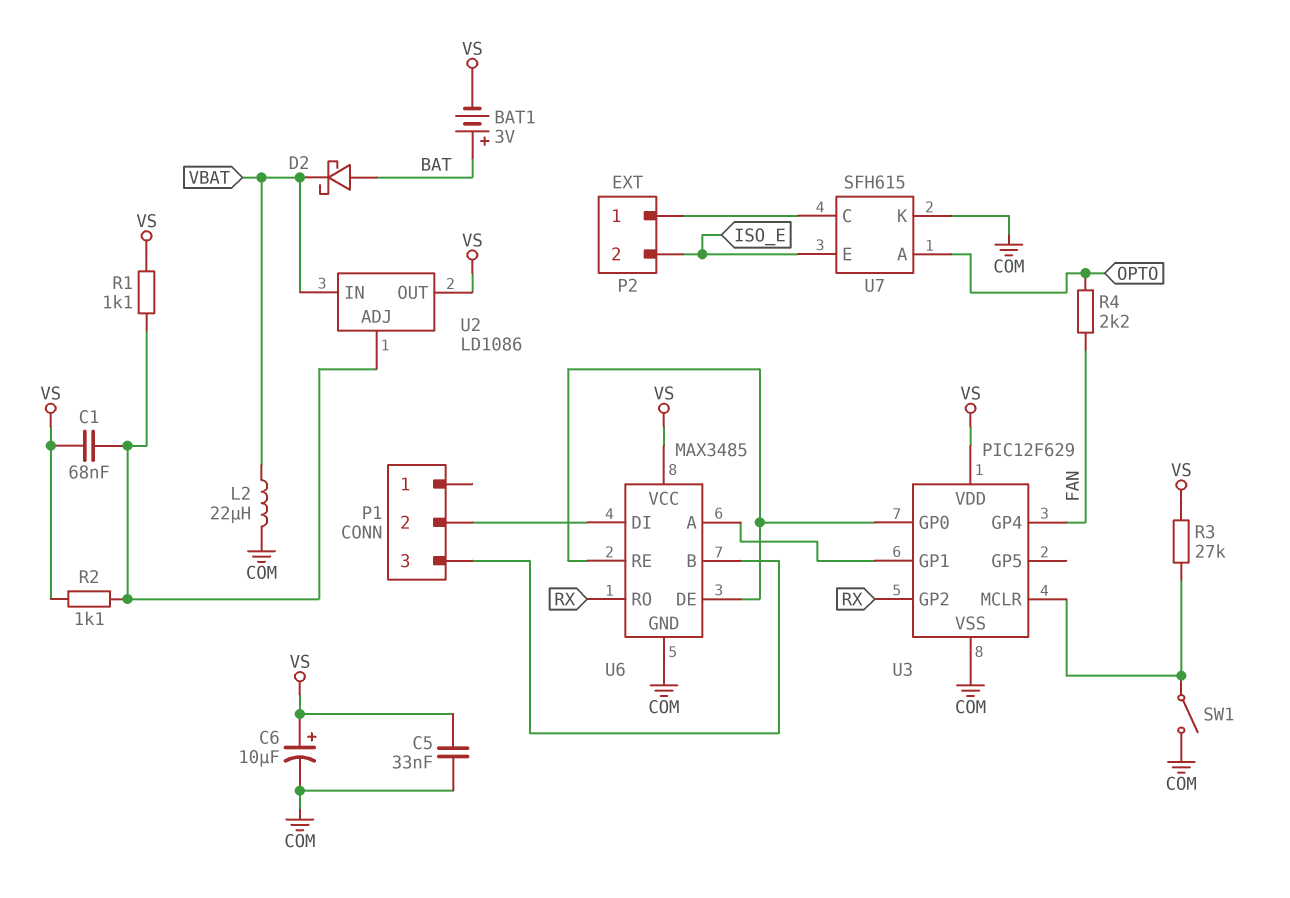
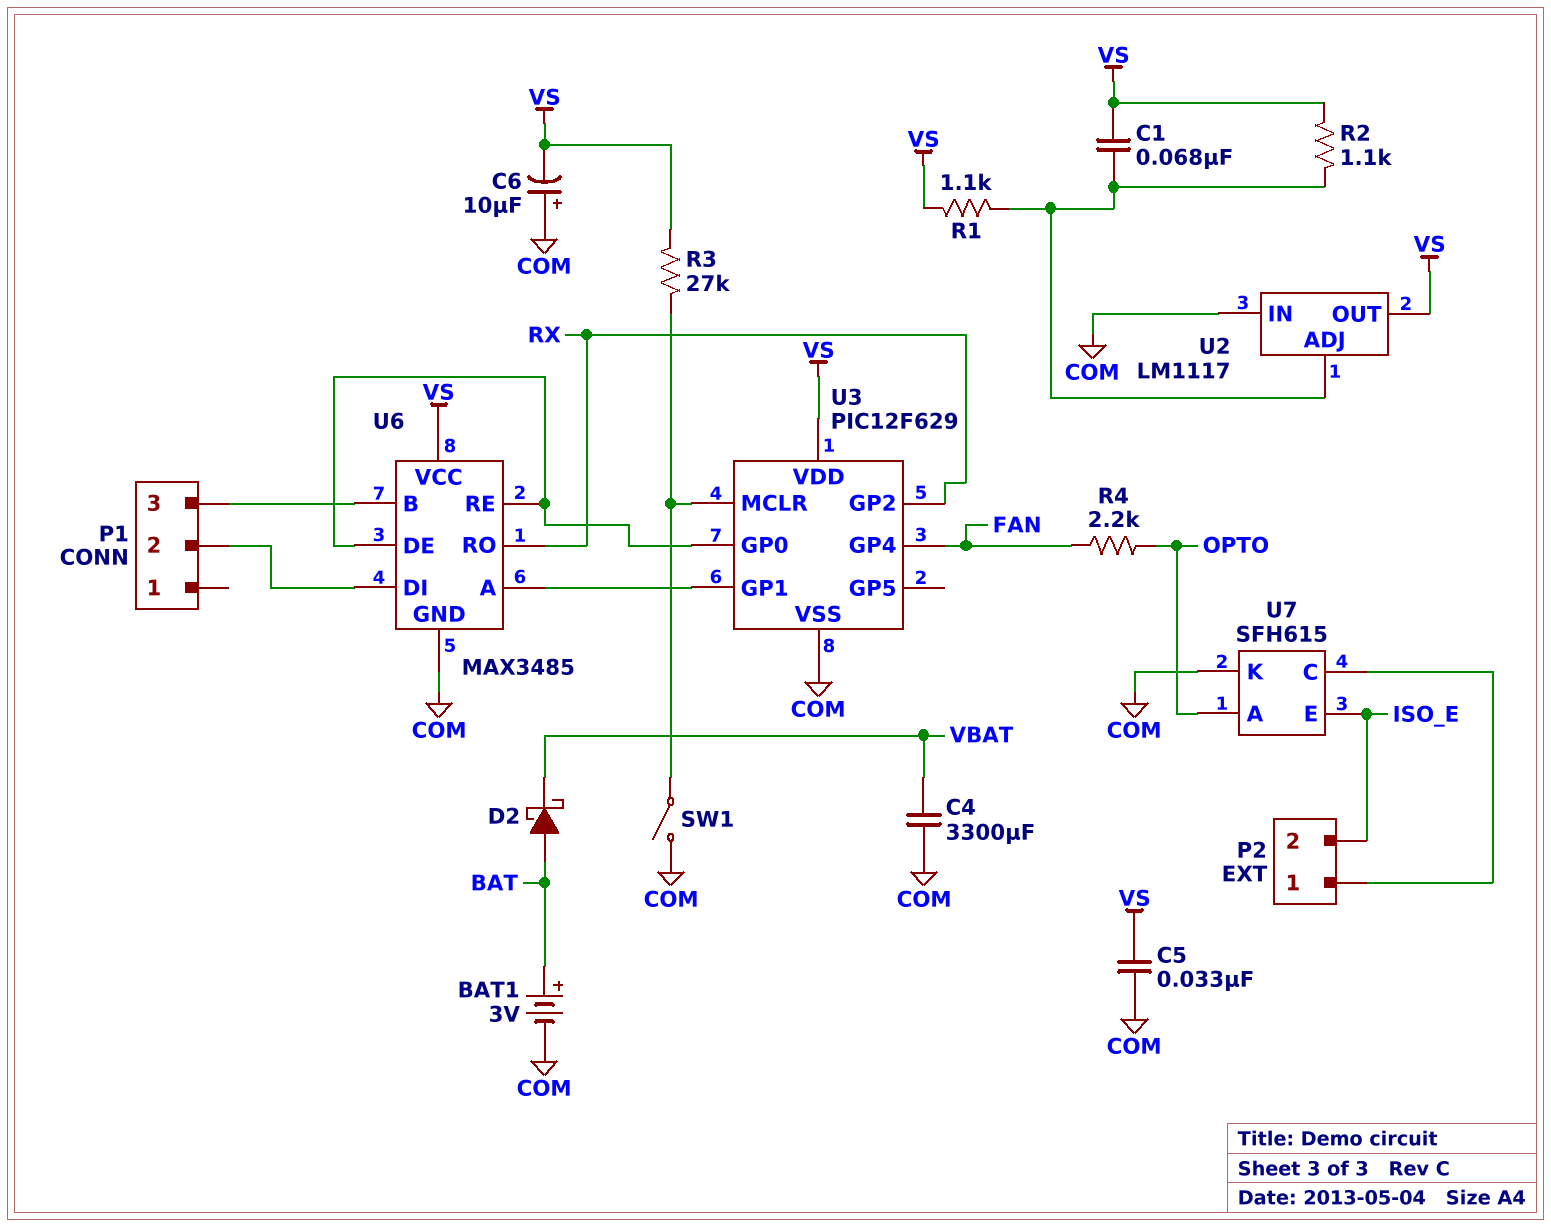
BAT1: 3V (plus BAT, minus VS) -> 3V (plus BAT, minus COM)
C4: none -> 3300uF (COM, VBAT)
C6: 10uF (plus VS, minus COM) -> 10uF (plus COM, minus VS)
L2: 22uH (COM, VBAT) -> none
U2: LD1086 -> LM1117
U2 pin IN: VBAT -> COM

